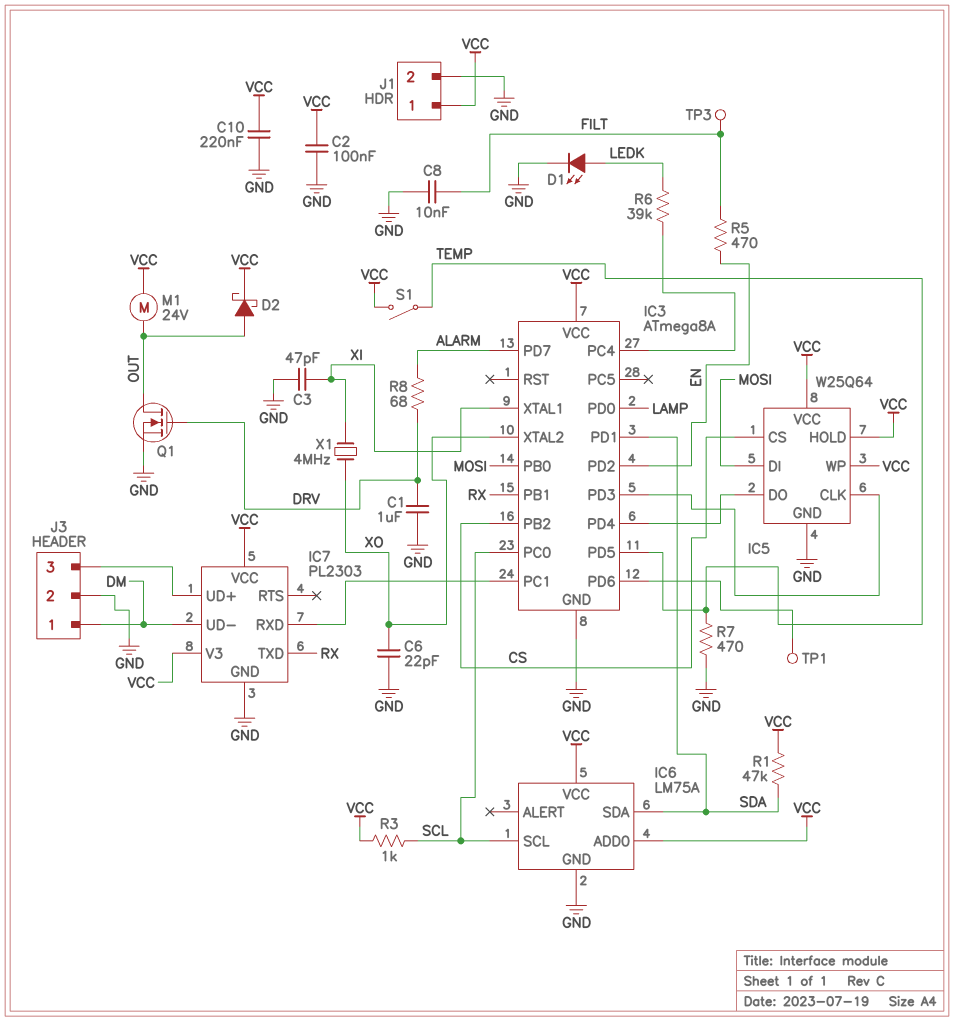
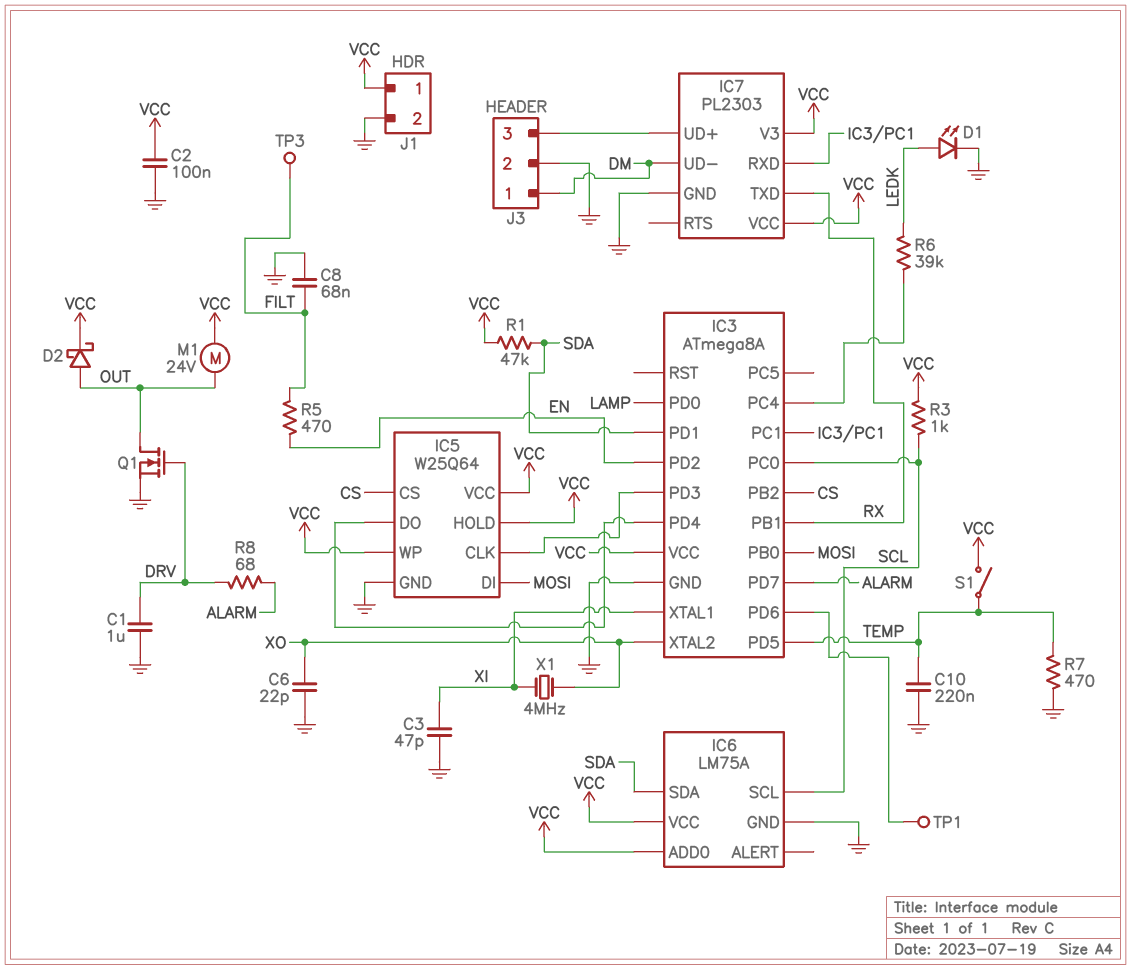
C8: 10nF (FILT, GND) -> 68nF (FILT, GND)
C10: 220nF (GND, VCC) -> 220nF (GND, TEMP)

